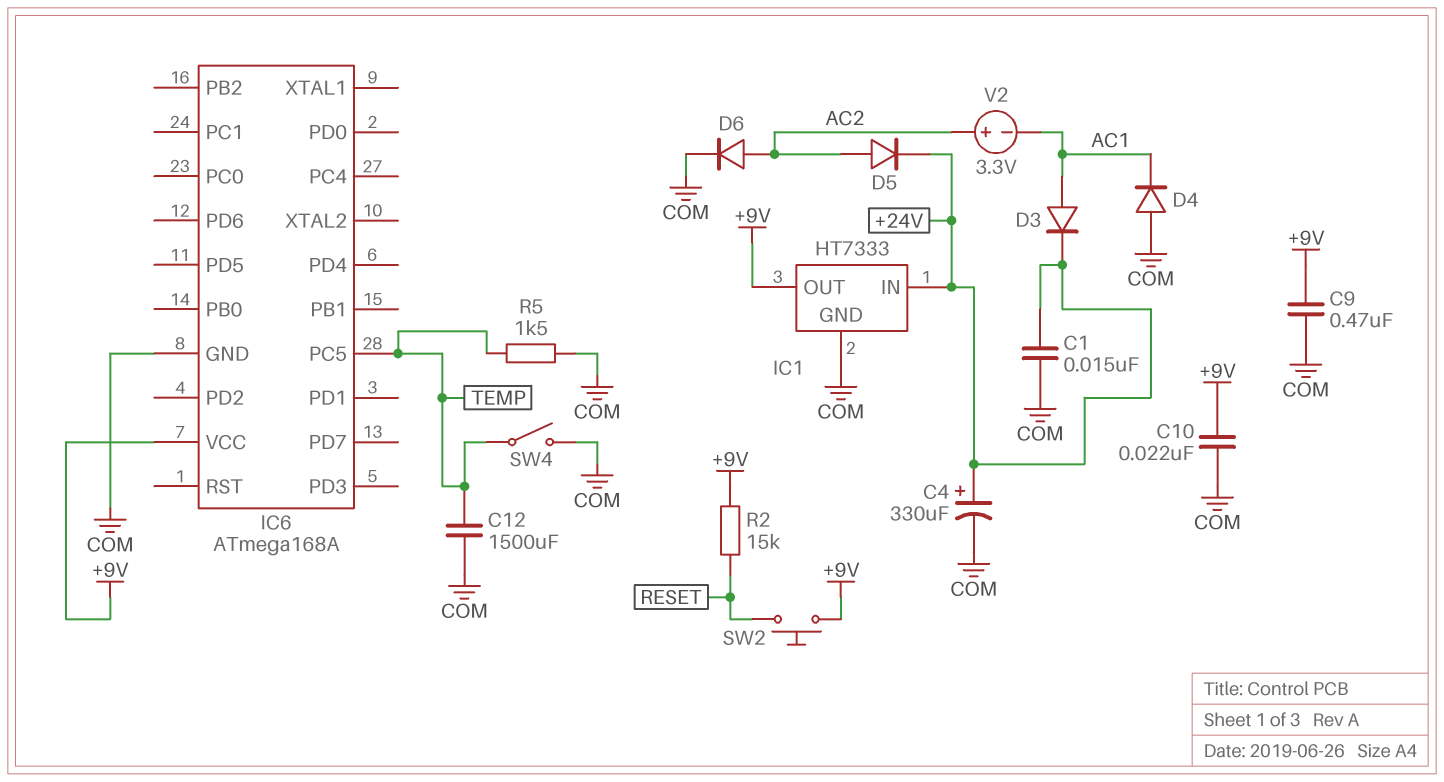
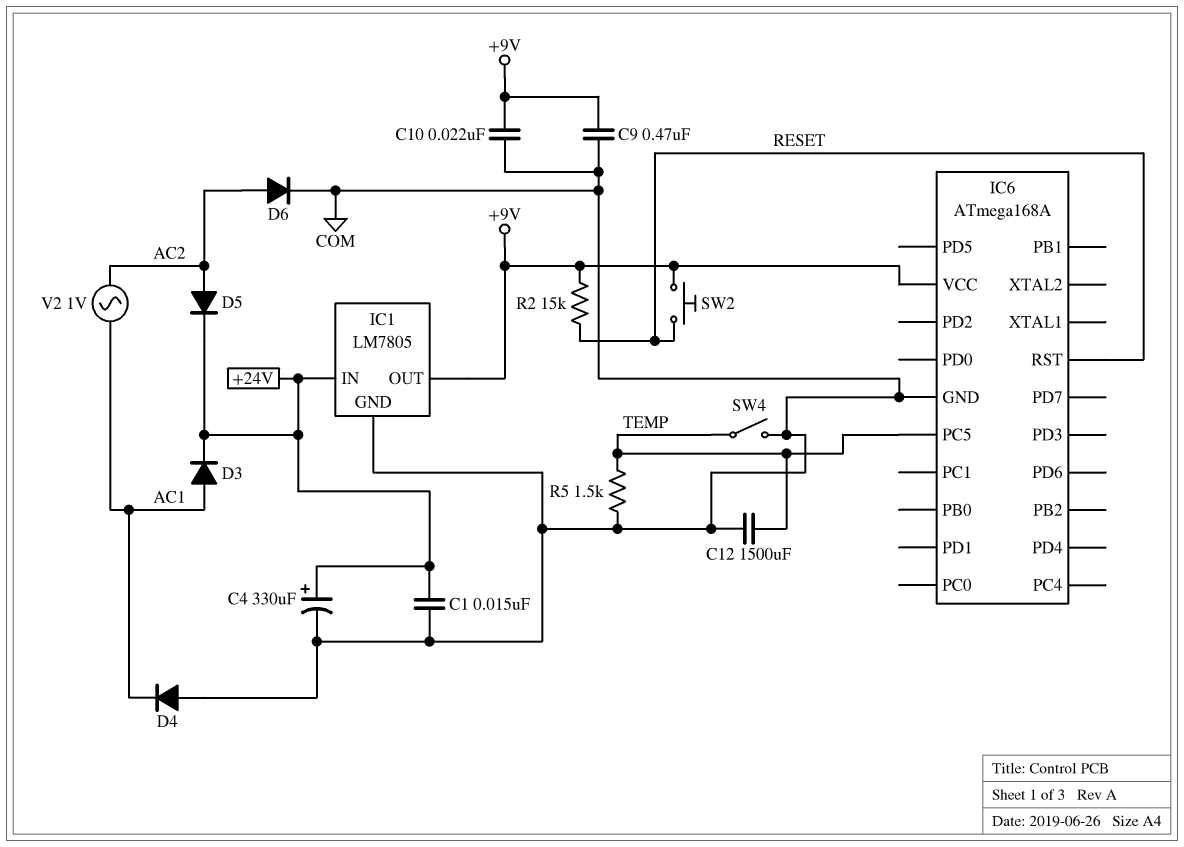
IC1: HT7333 -> LM7805
IC6 pin RST: none -> RESET
V2: 3.3V (plus AC2, minus AC1) -> AC 1V (AC1, AC2)

